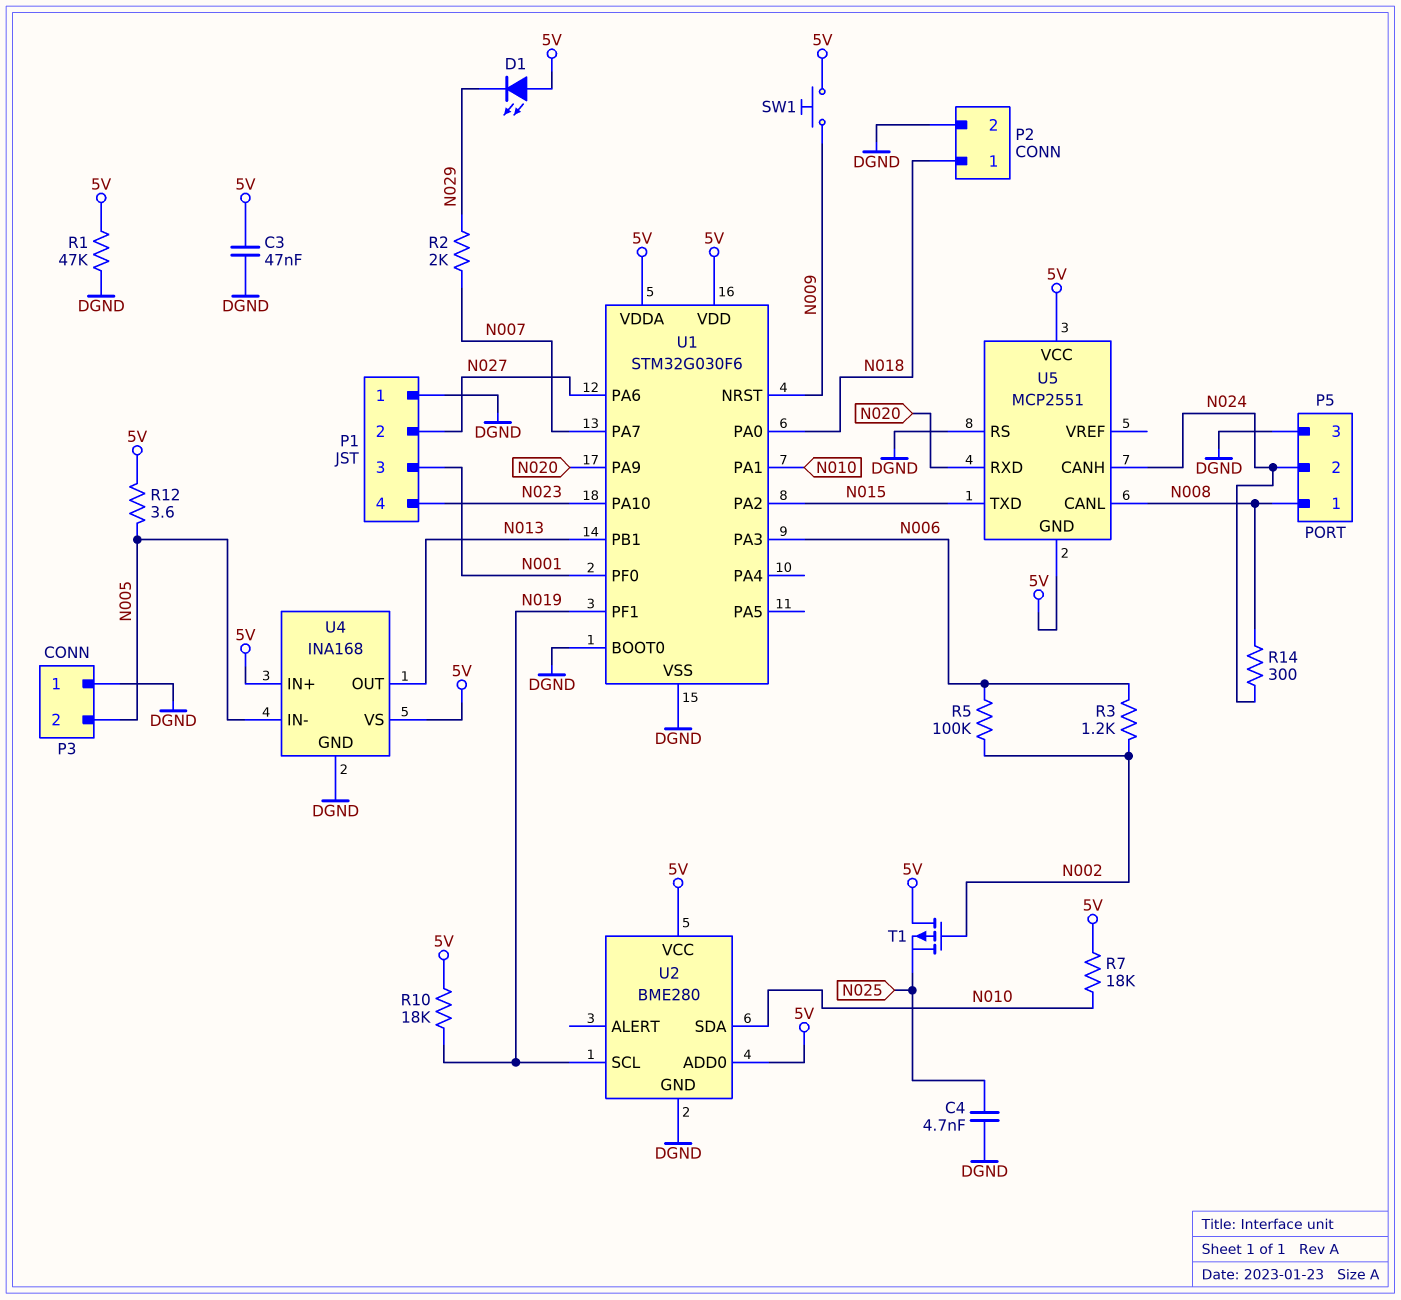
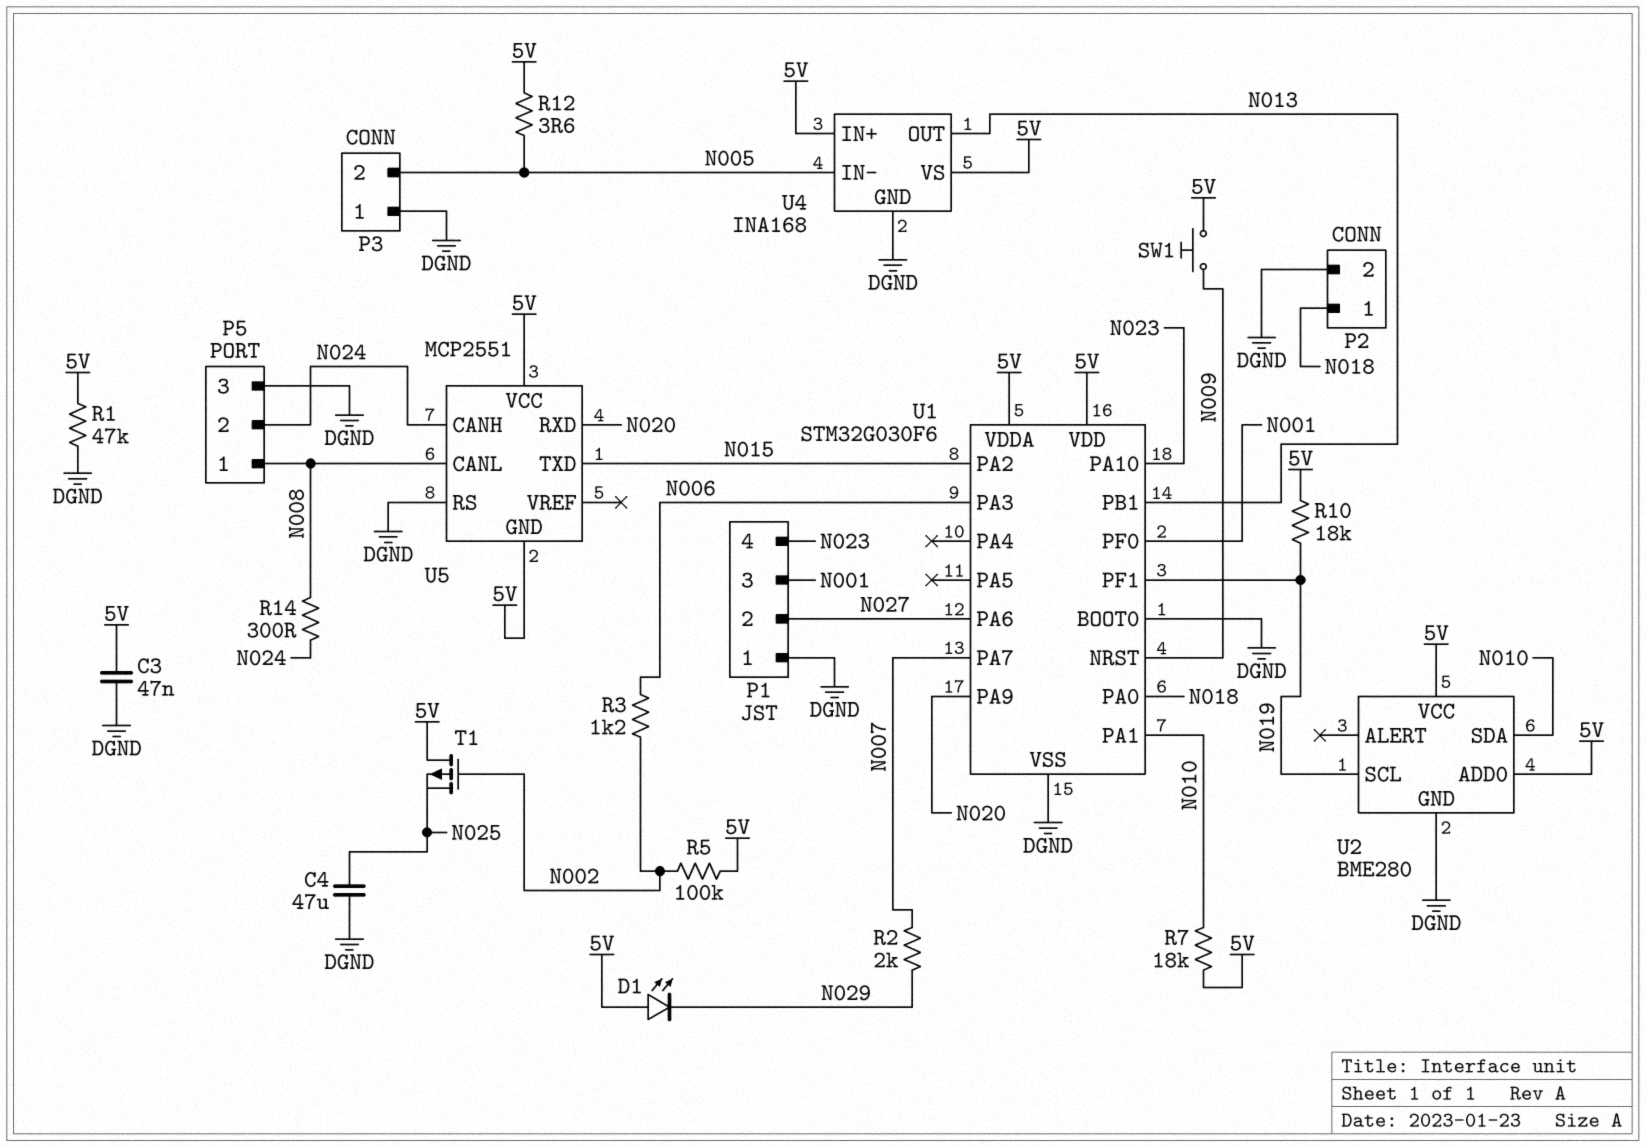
C4: 4.7nF (DGND, N025) -> 47uF (DGND, N025)
R5: 100k (N002, N006) -> 100k (5V, N002)

